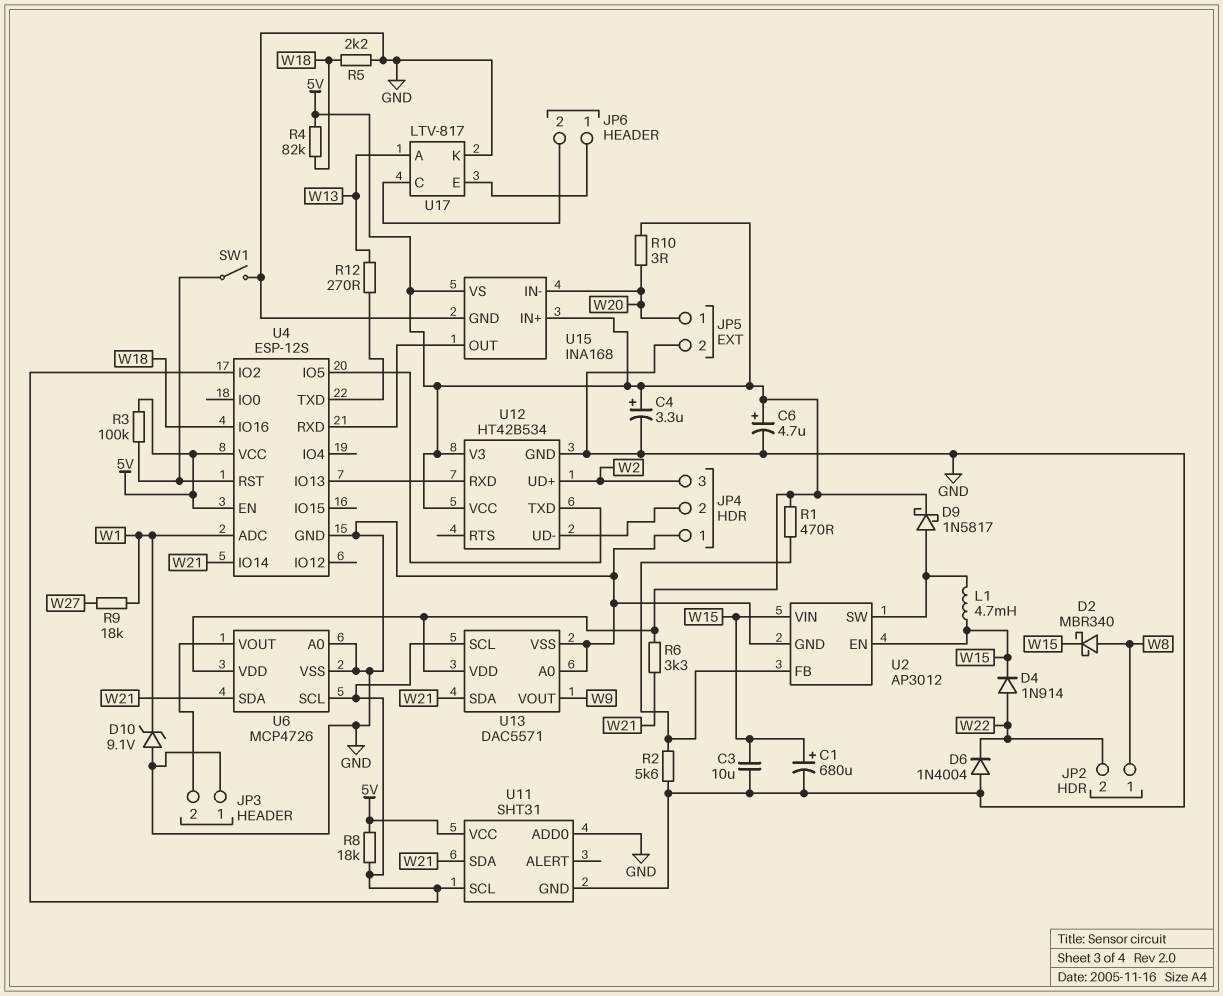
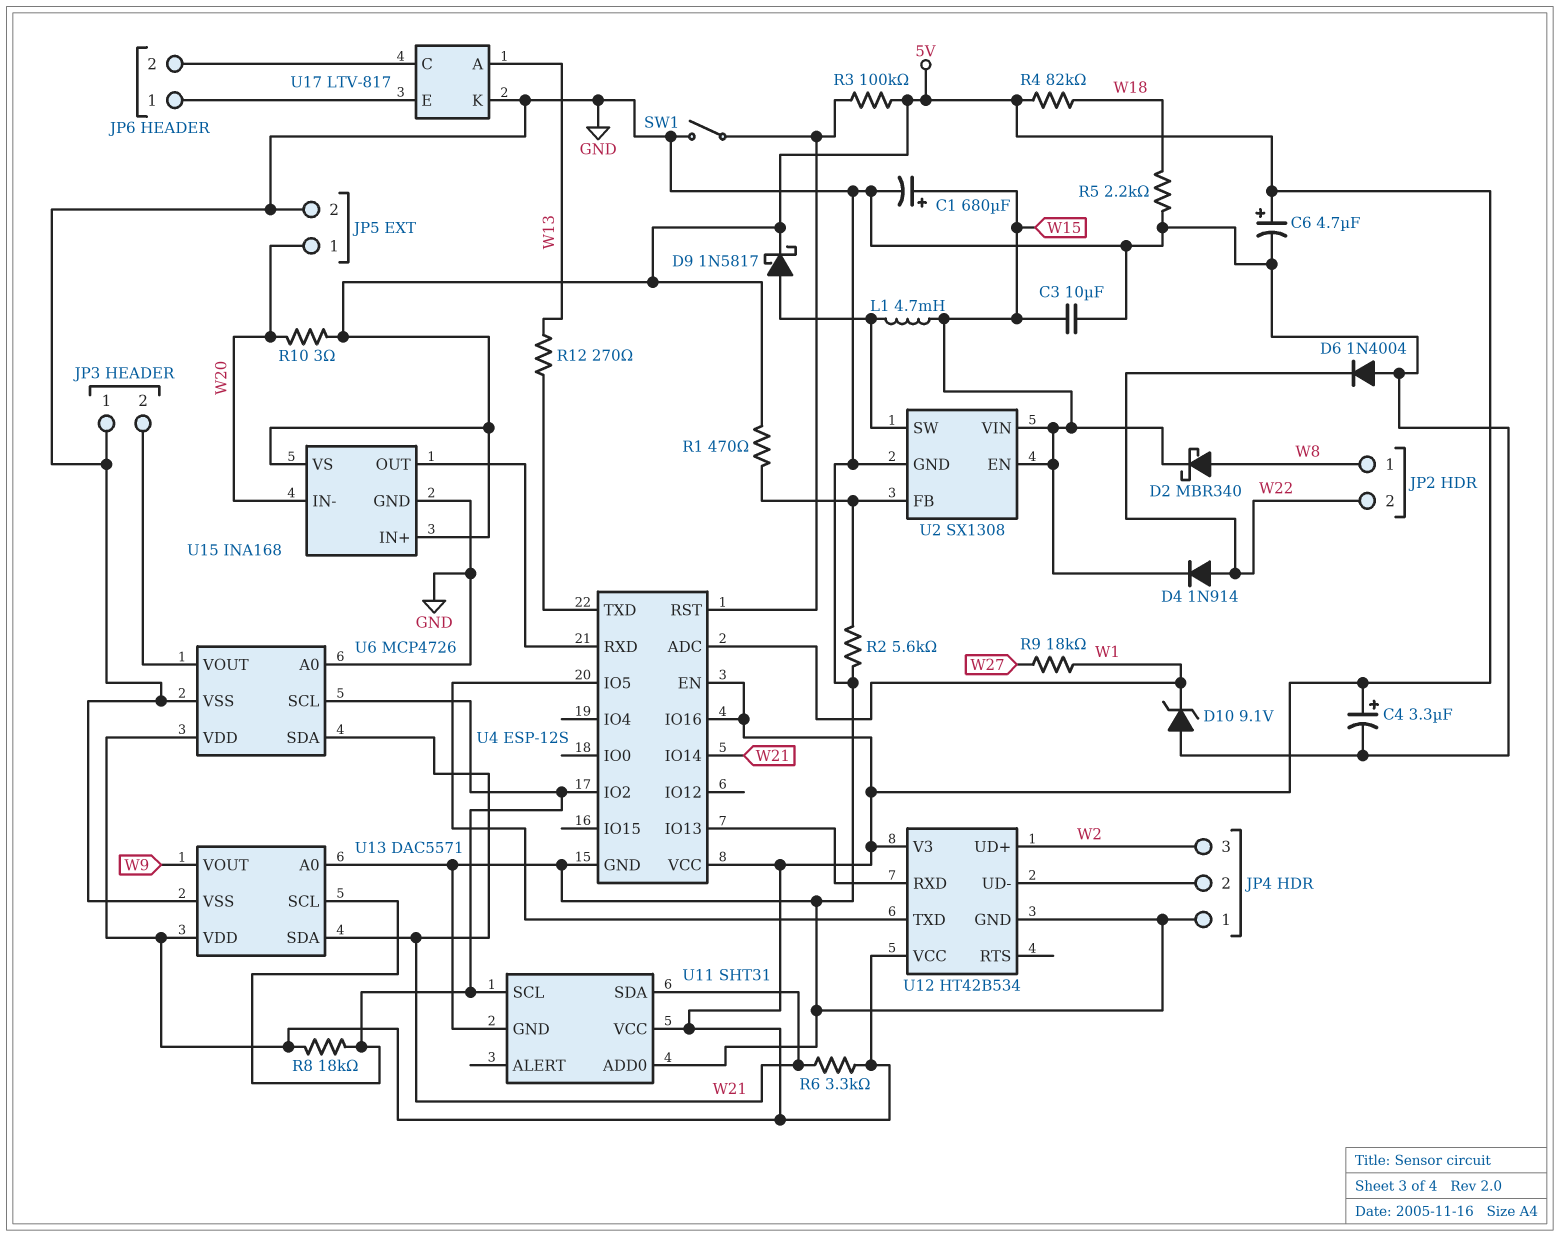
U2: AP3012 -> SX1308
U4 pin IO16: W18 -> 5V

